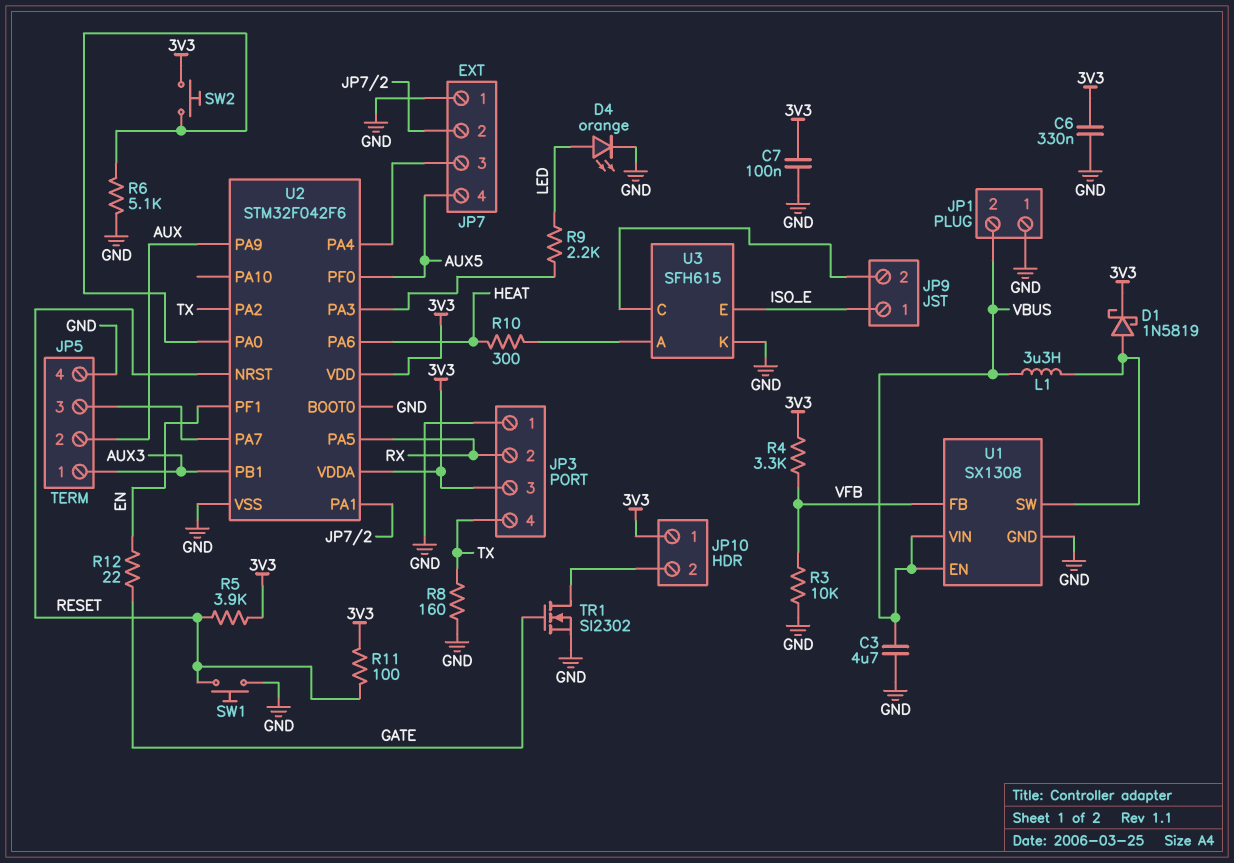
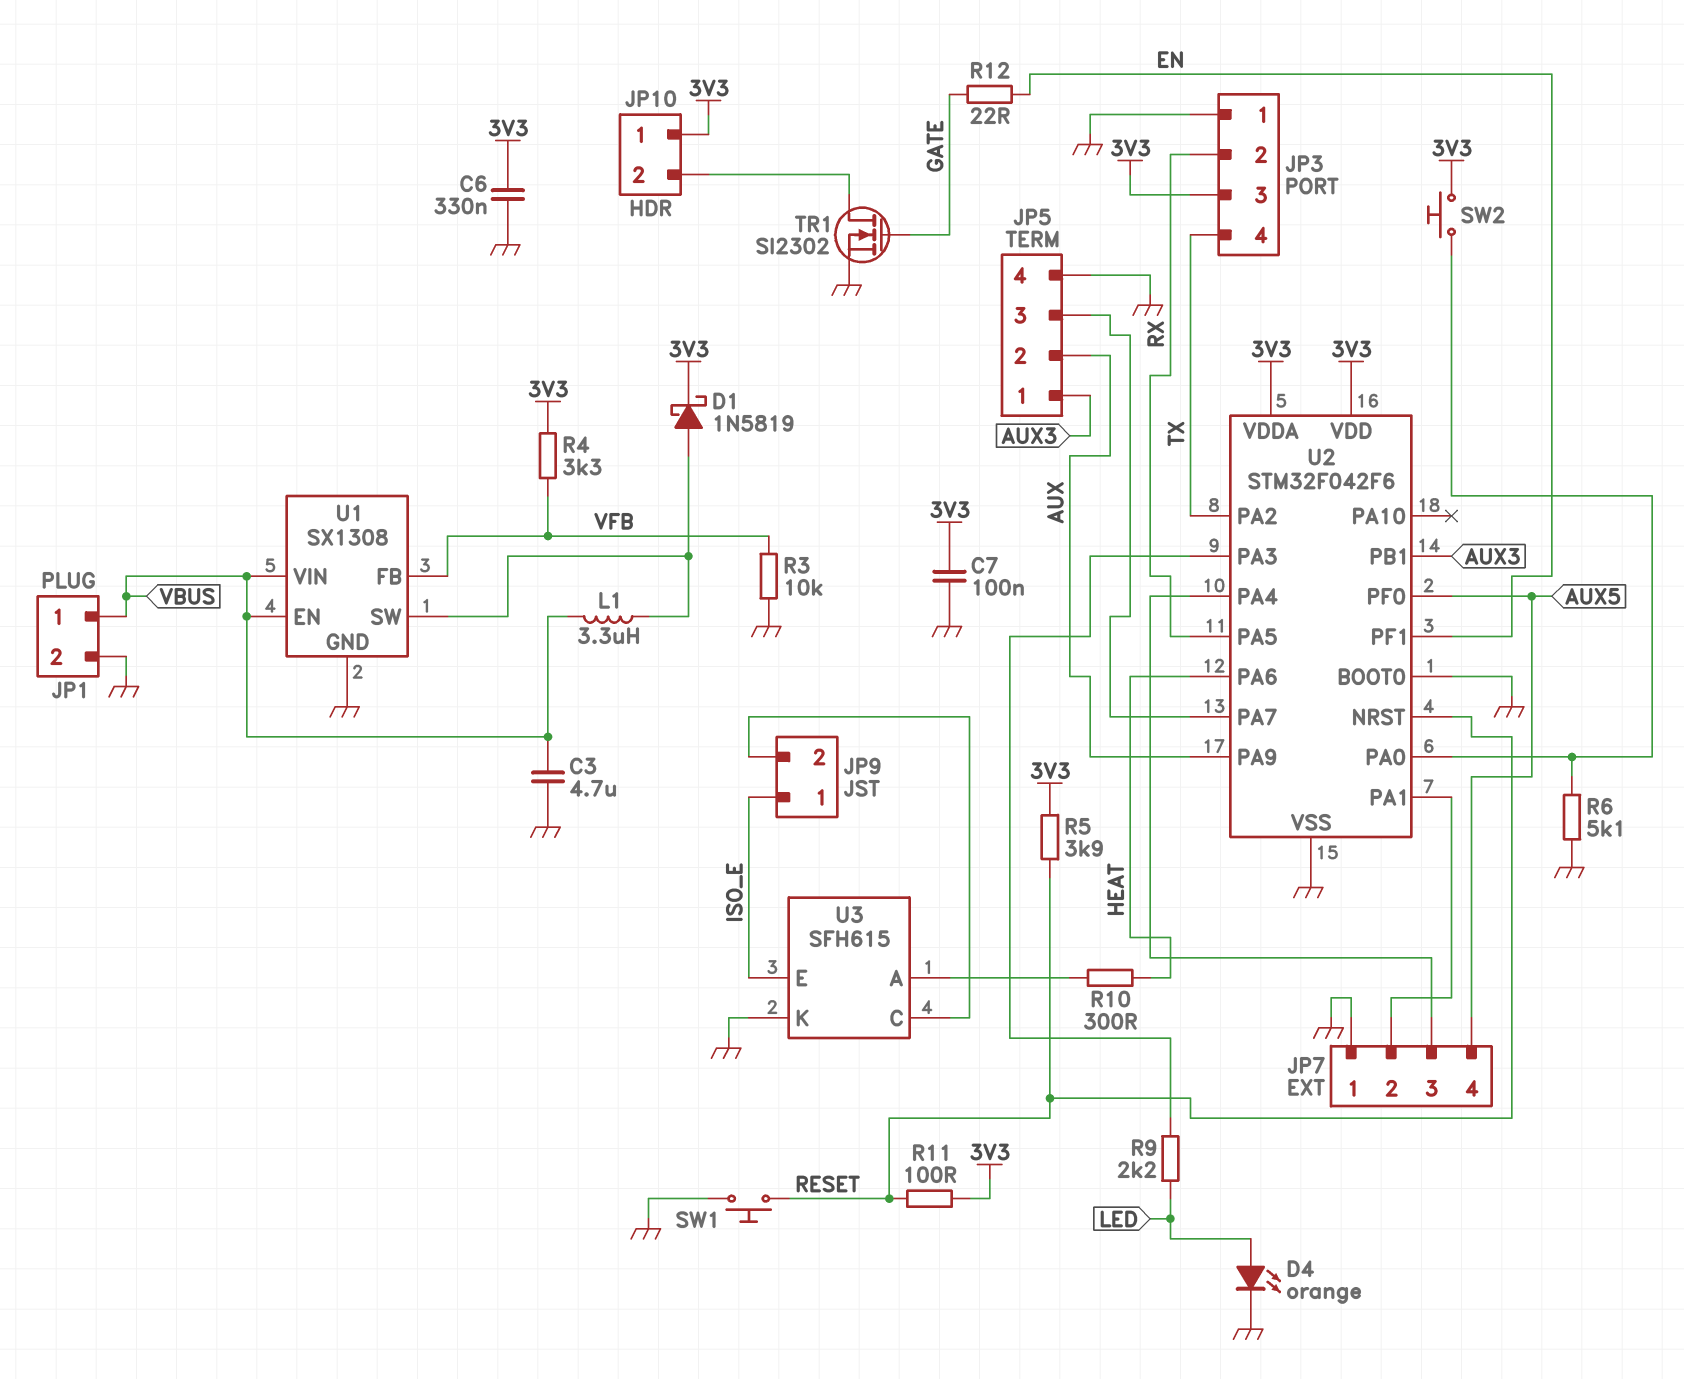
JP1 pin 1: GND -> VBUS
JP1 pin 2: VBUS -> GND
R8: 160 (GND, TX) -> none

